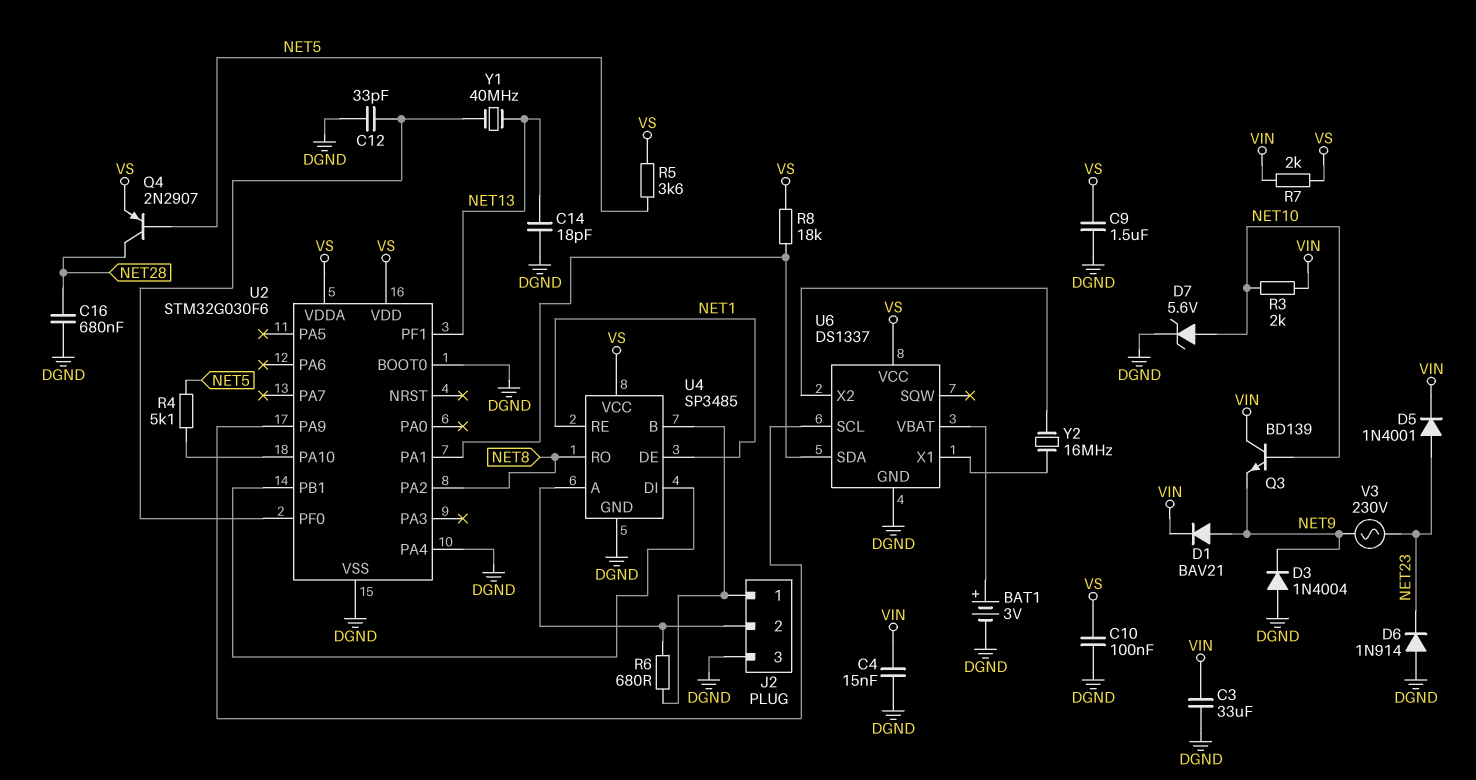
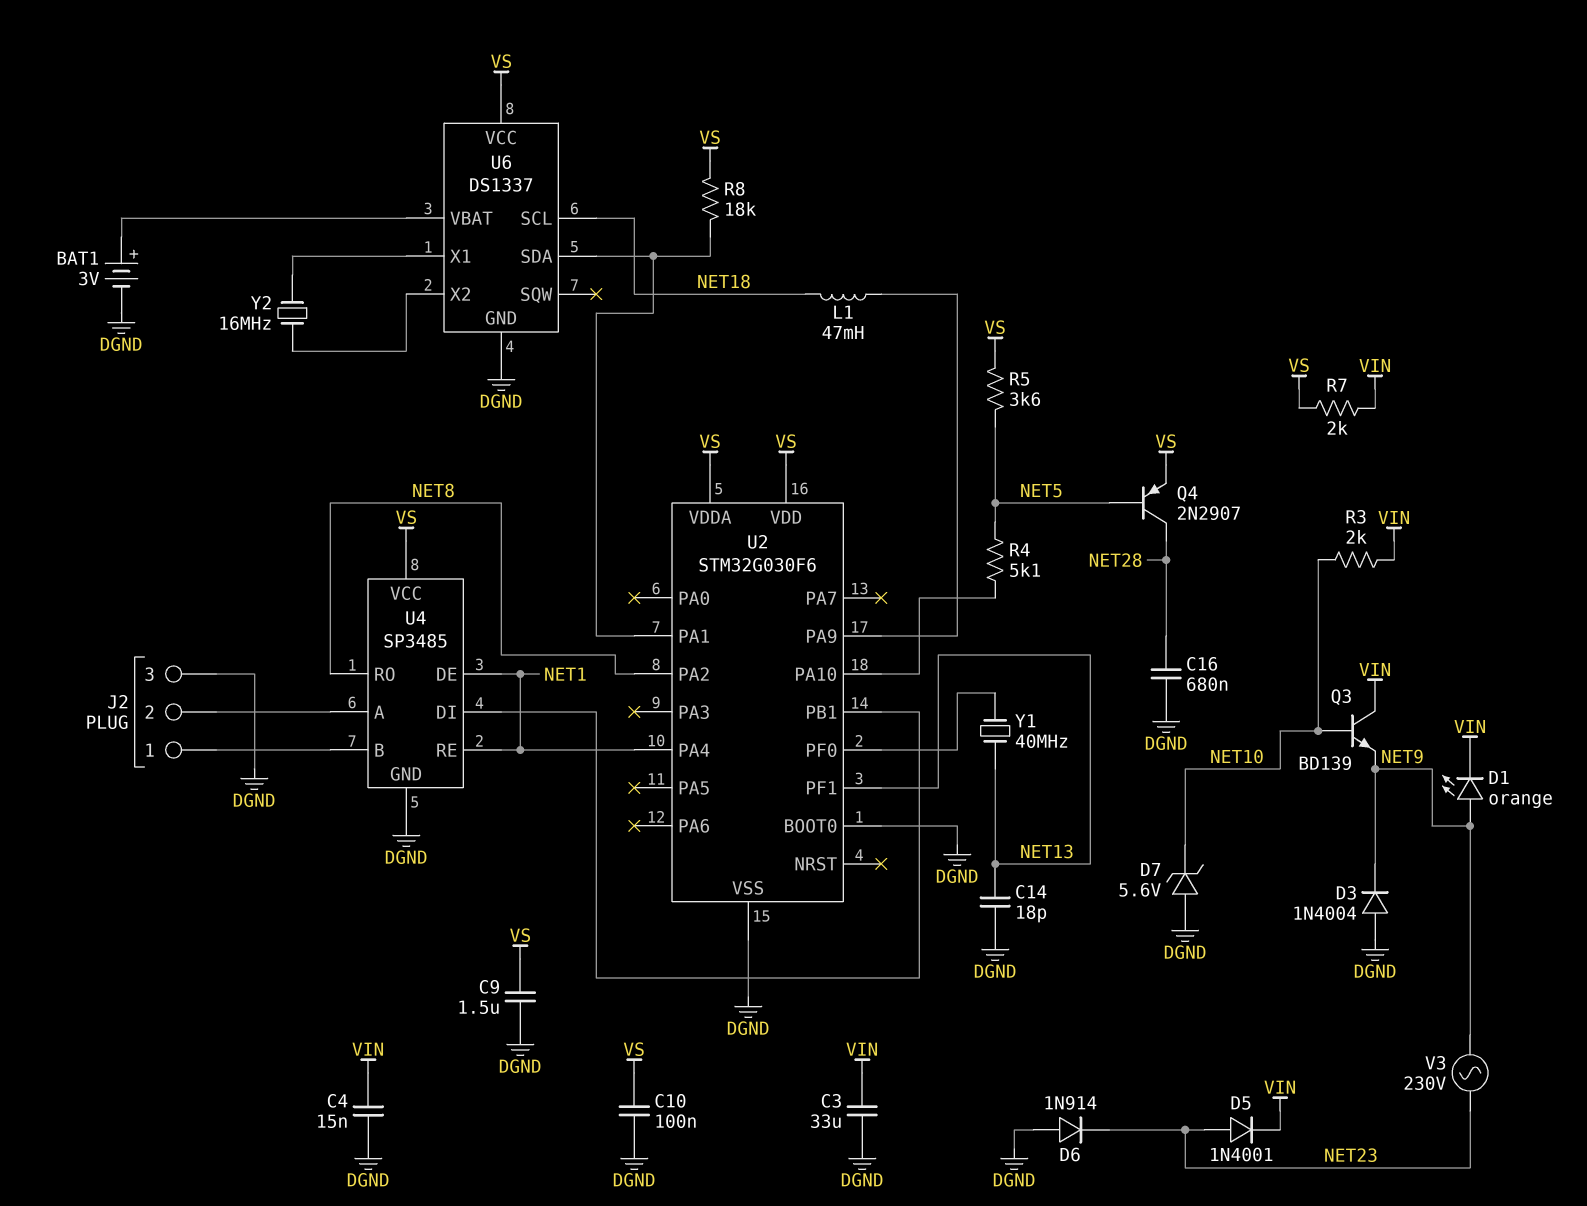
C12: 33pF (DGND, U2/PF0) -> none
D1: diode BAV21 (A NET9, K VIN) -> LED orange (A NET9, K VIN)
D7: zener 5.6V (A NET10, K DGND) -> zener 5.6V (A DGND, K NET10)
L1: none -> 47mH (NET18, U2/PA9)
R6: 680 (J2/1, J2/2) -> none
U2 pin PA4: DGND -> NET1
U6 pin SCL: U2/PA9 -> NET18

